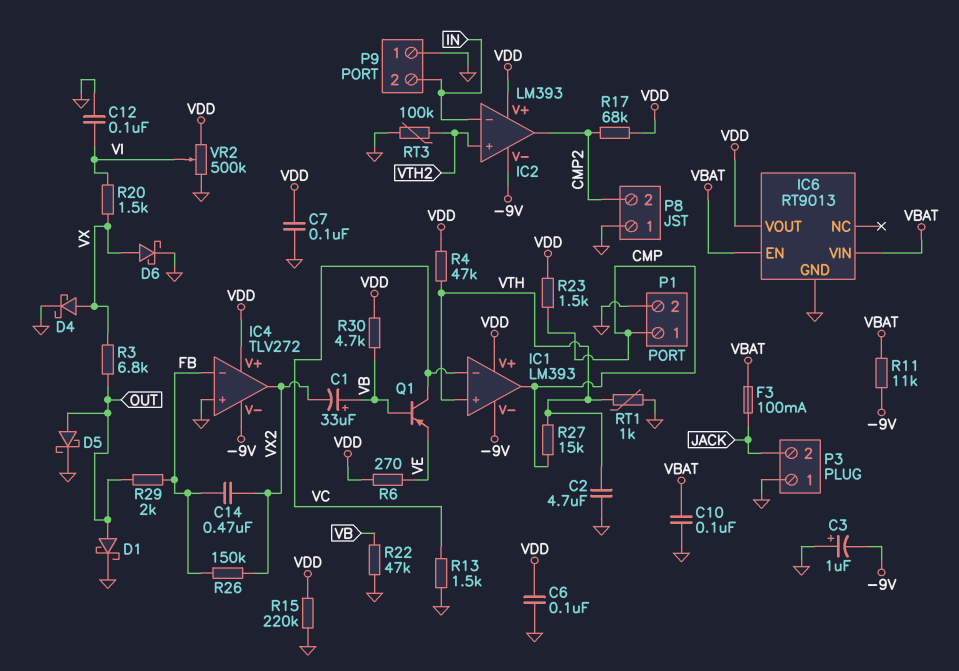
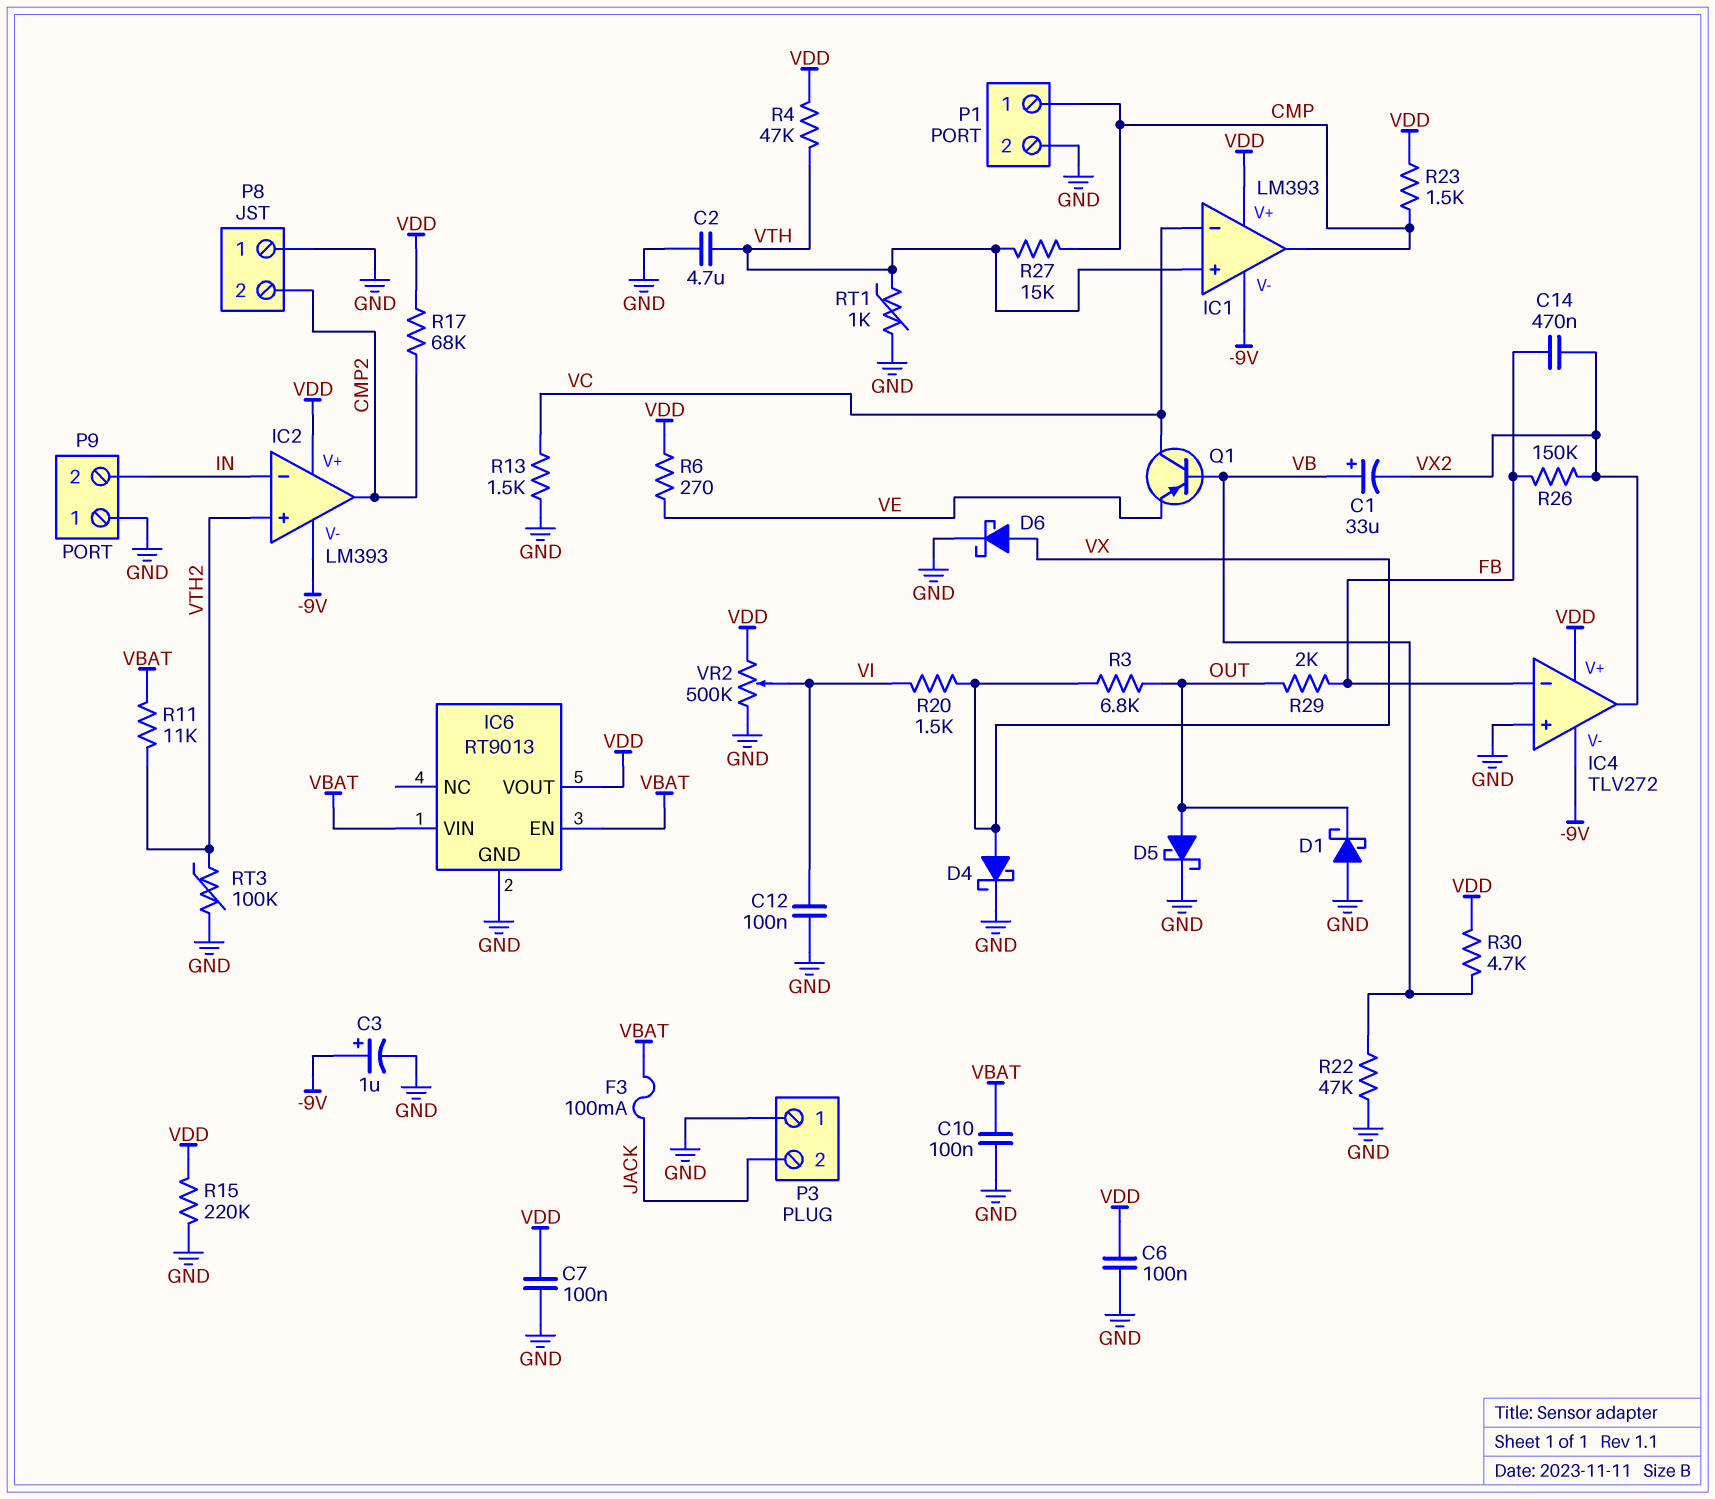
C3: 1uF (plus GND, minus -9V) -> 1uF (plus -9V, minus GND)
D1: schottky (A OUT, K GND) -> schottky (A GND, K OUT)
R11: 11k (-9V, VBAT) -> 11k (VBAT, VTH2)

